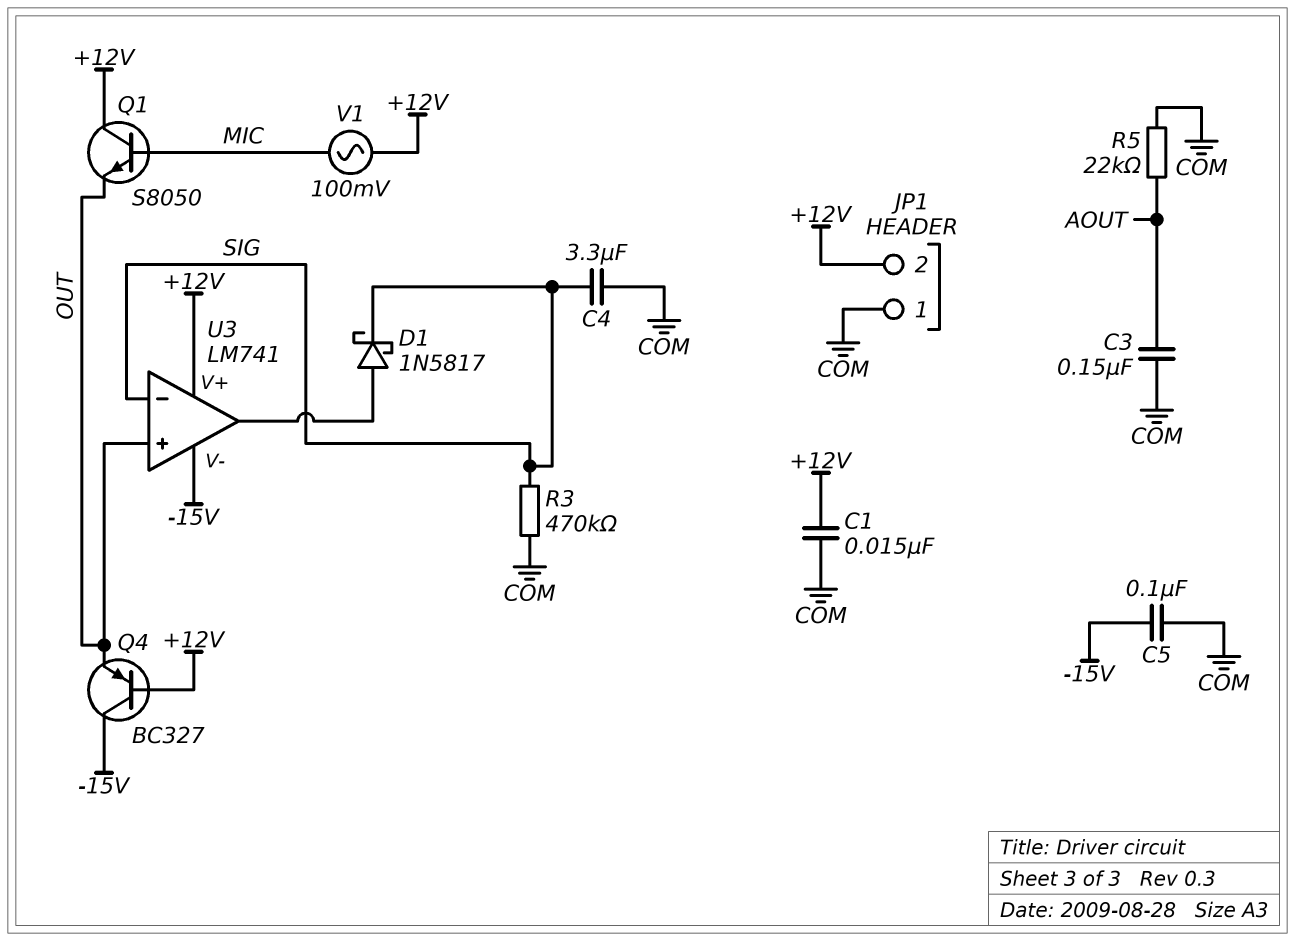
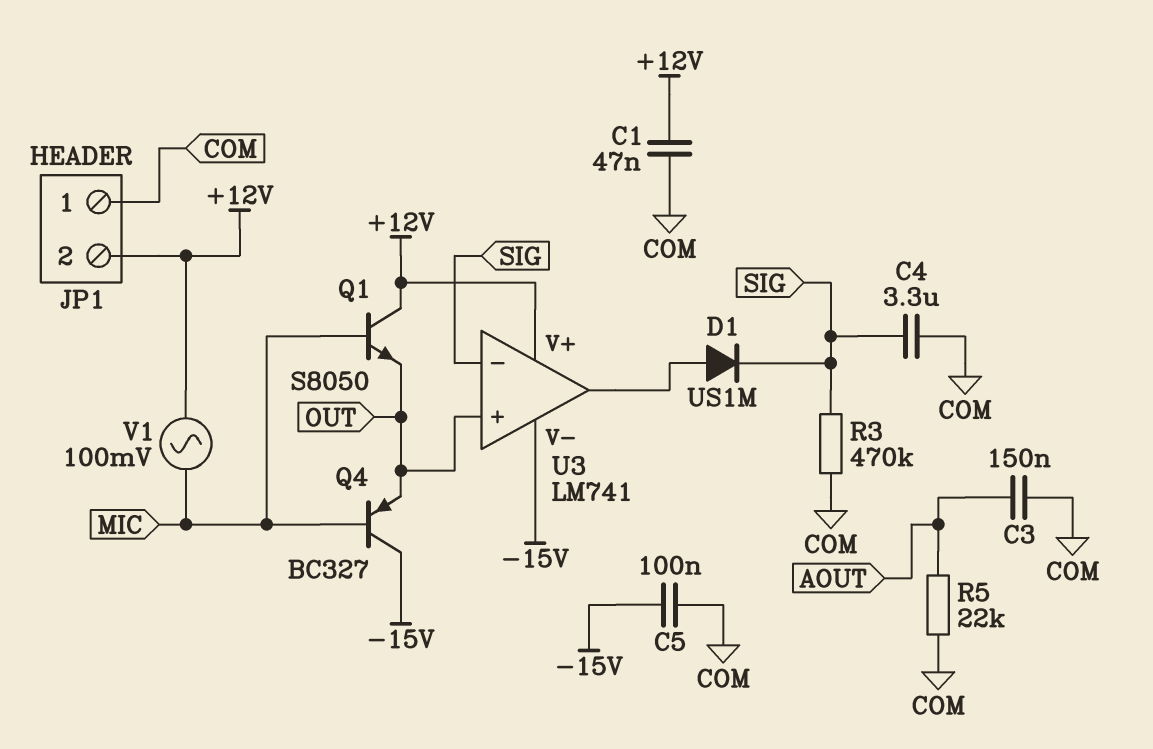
C1: 15nF (+12V, COM) -> 47nF (+12V, COM)
D1: schottky 1N5817 (A U3/out, K SIG) -> diode US1M (A U3/out, K SIG)
Q4: PNP BC327 (B +12V, C -15V, E OUT) -> PNP BC327 (B MIC, C -15V, E OUT)

